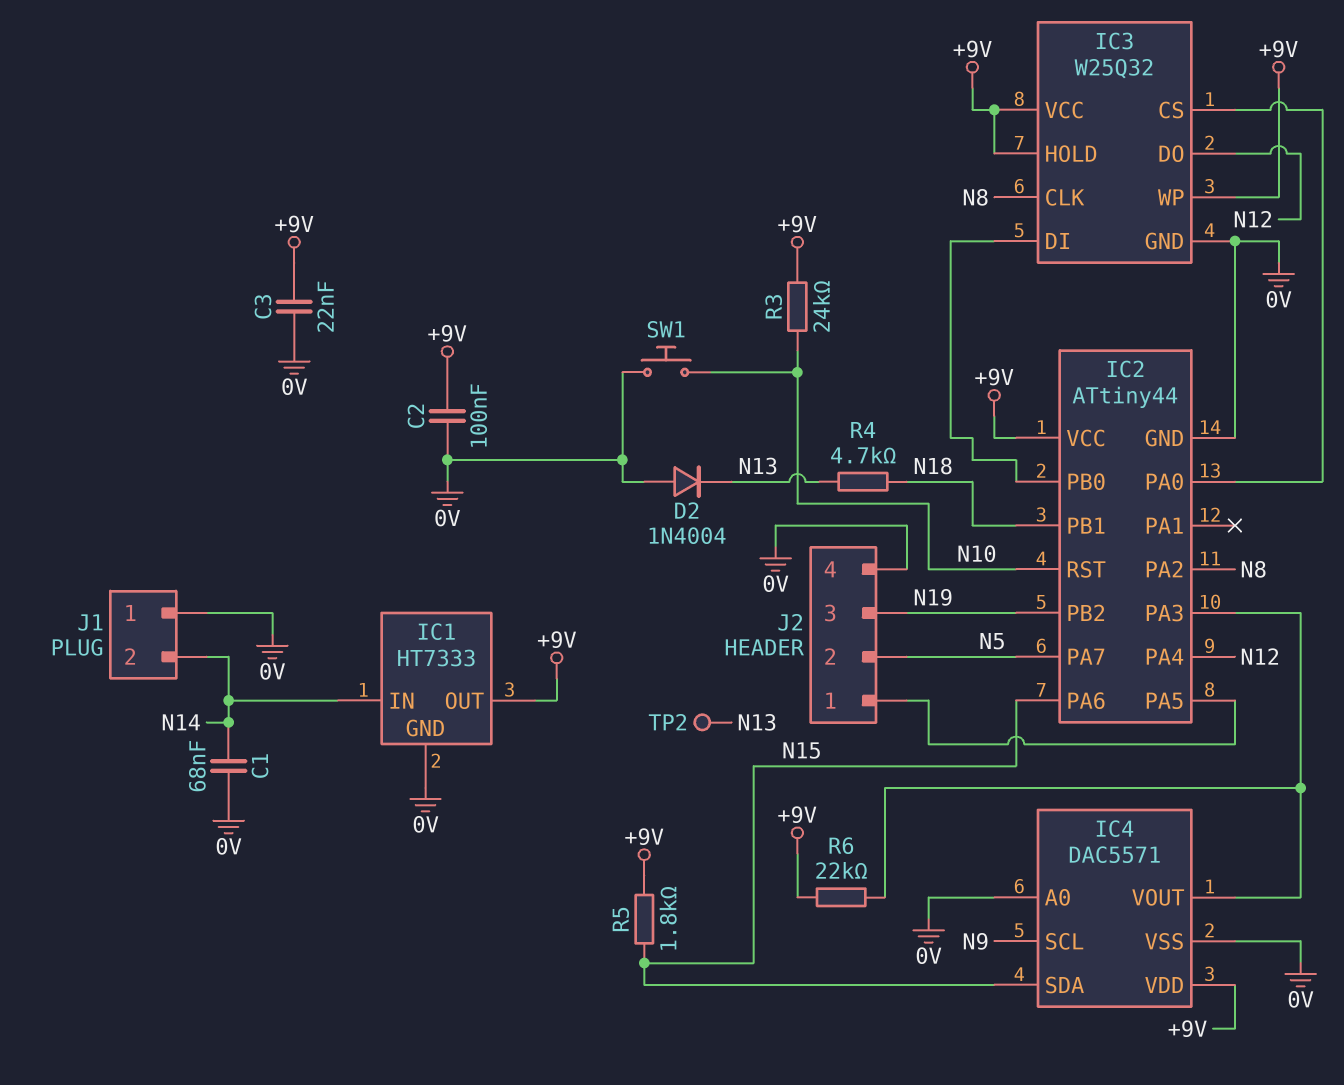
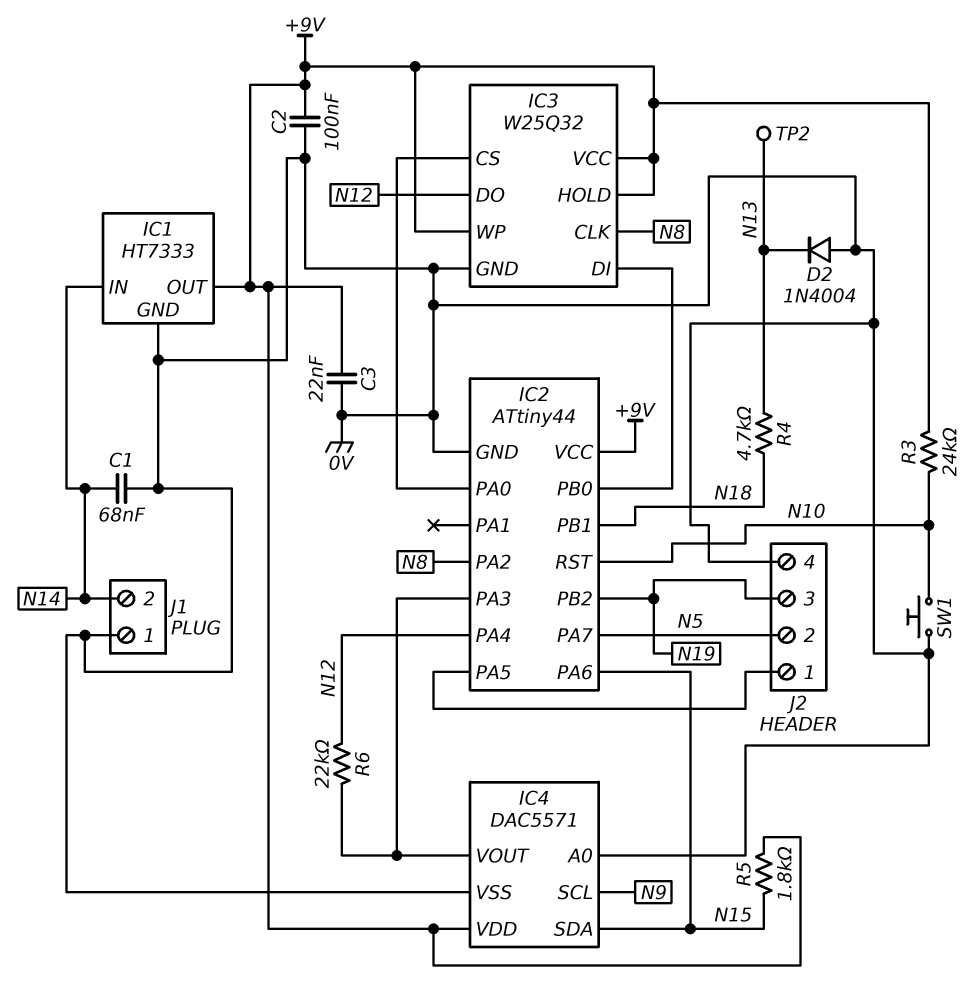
R6: 22k (+9V, IC2/PA3) -> 22k (IC2/PA3, N12)

